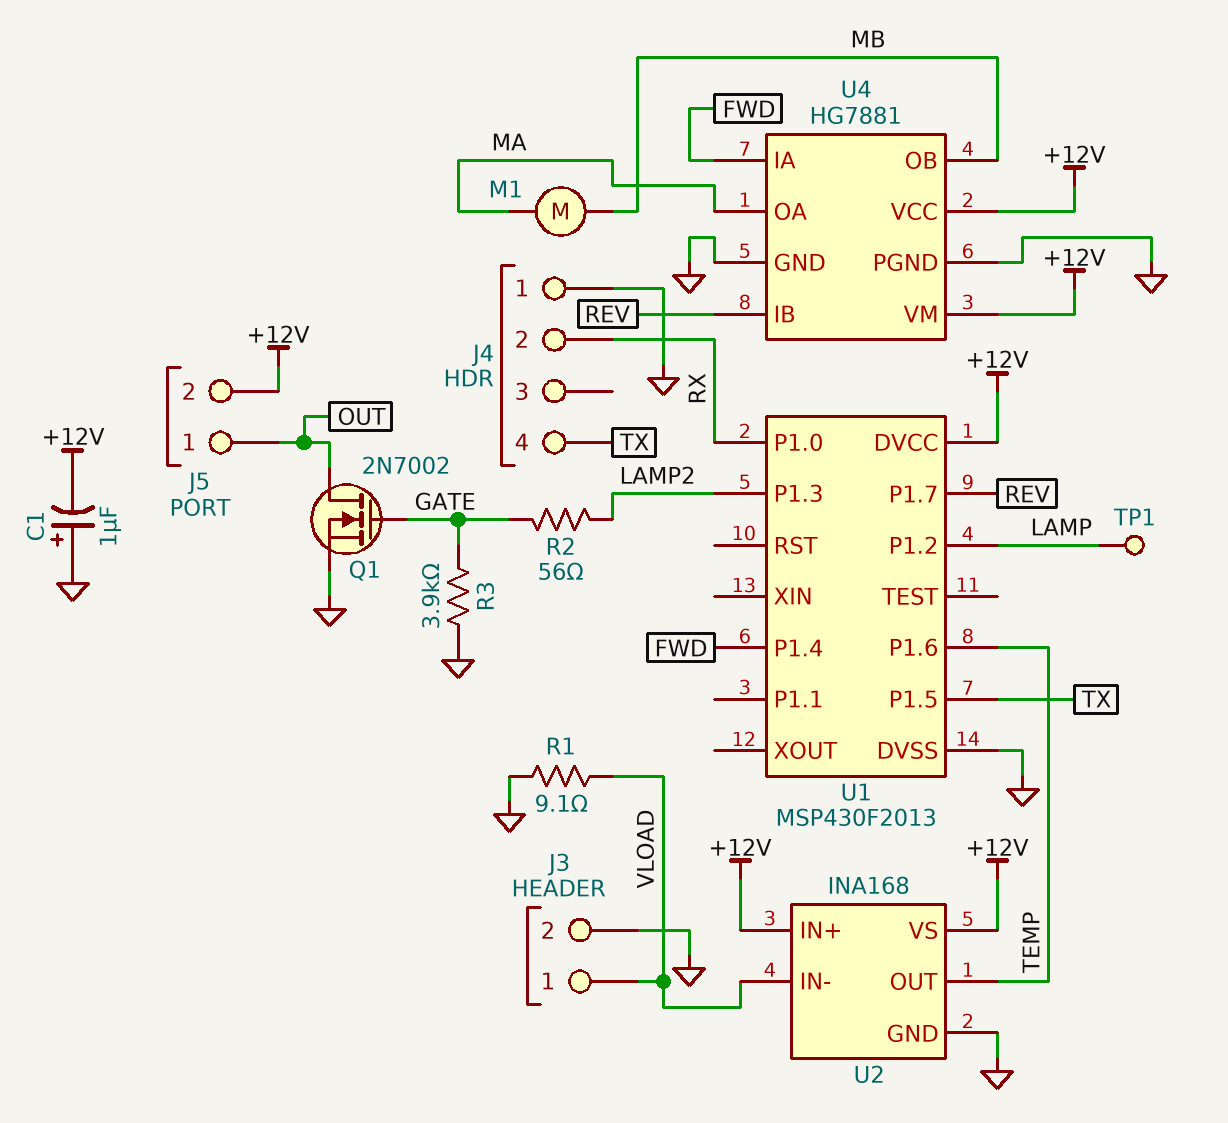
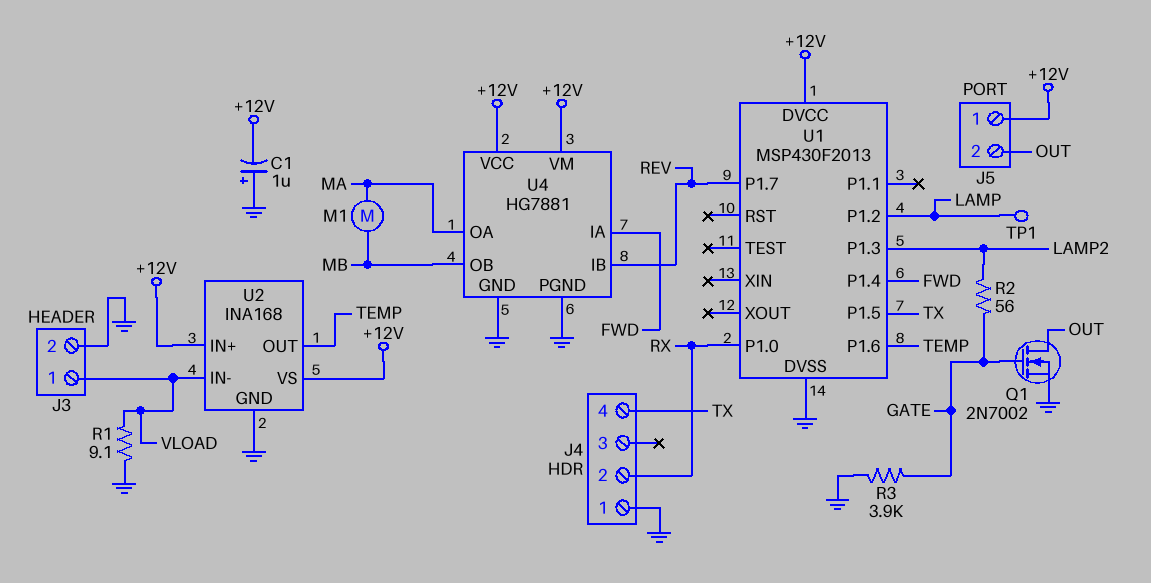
J5 pin 1: OUT -> +12V
J5 pin 2: +12V -> OUT

